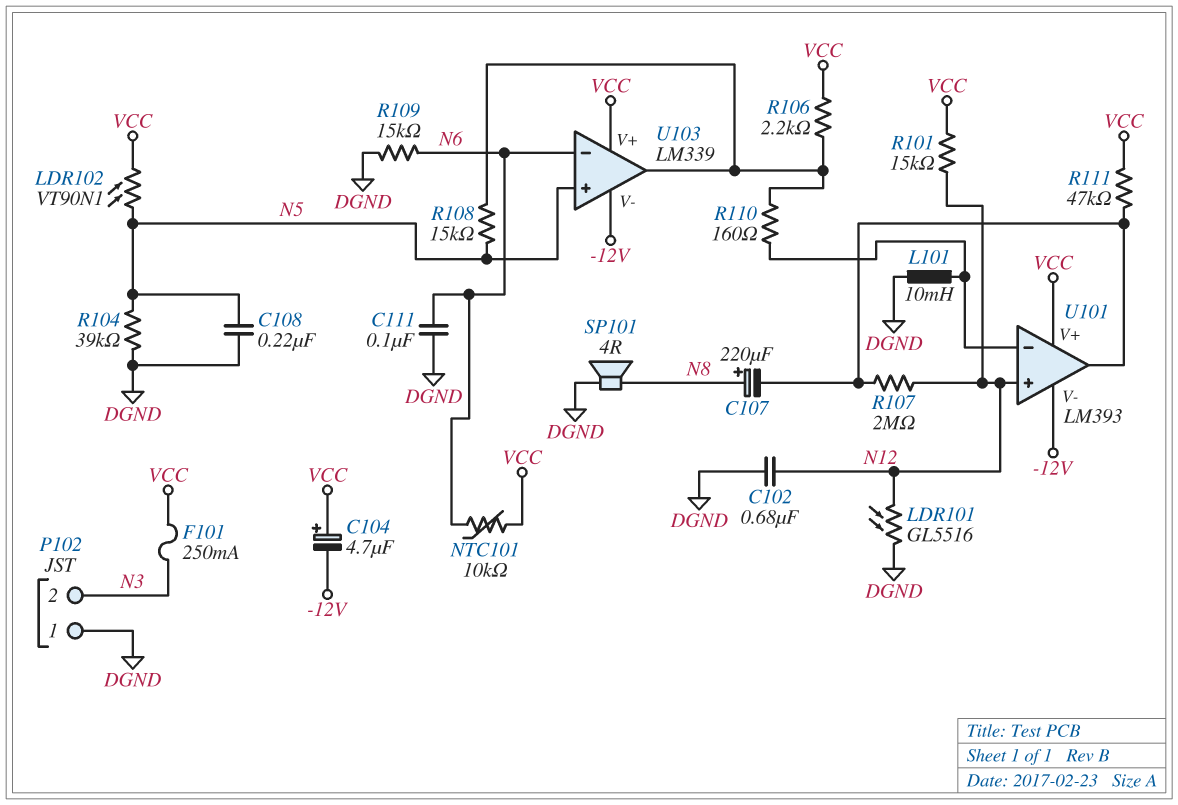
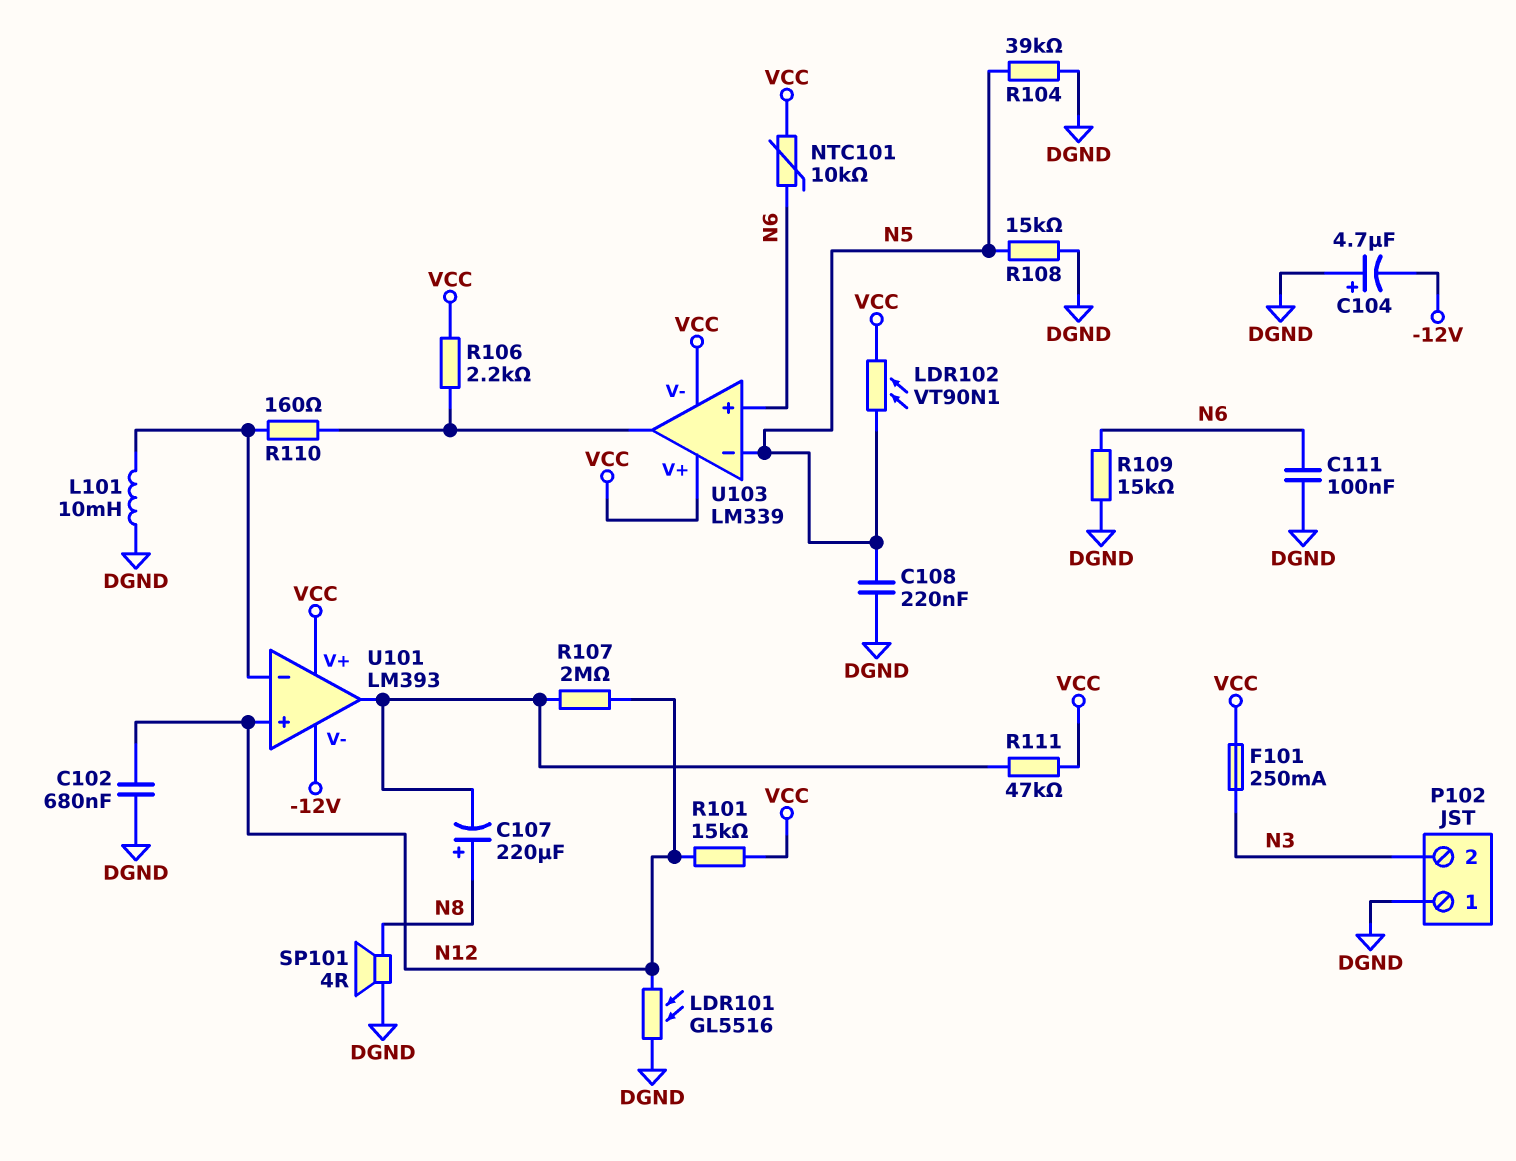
C104: 4.7uF (plus VCC, minus -12V) -> 4.7uF (plus DGND, minus -12V)
R108: 15k (N5, U103/out) -> 15k (DGND, N5)
U103 pin V-: -12V -> VCC
U103 pin in+: N5 -> N6
U103 pin in-: N6 -> N5

